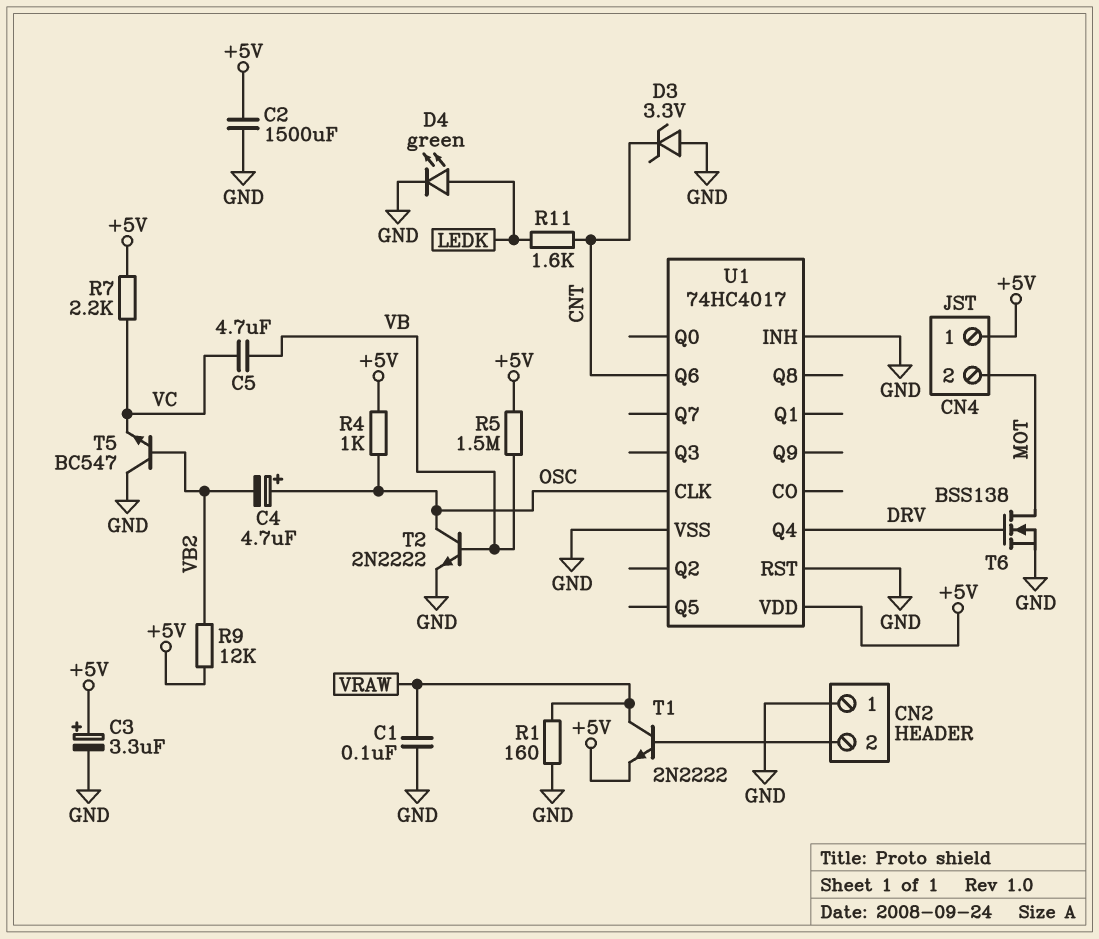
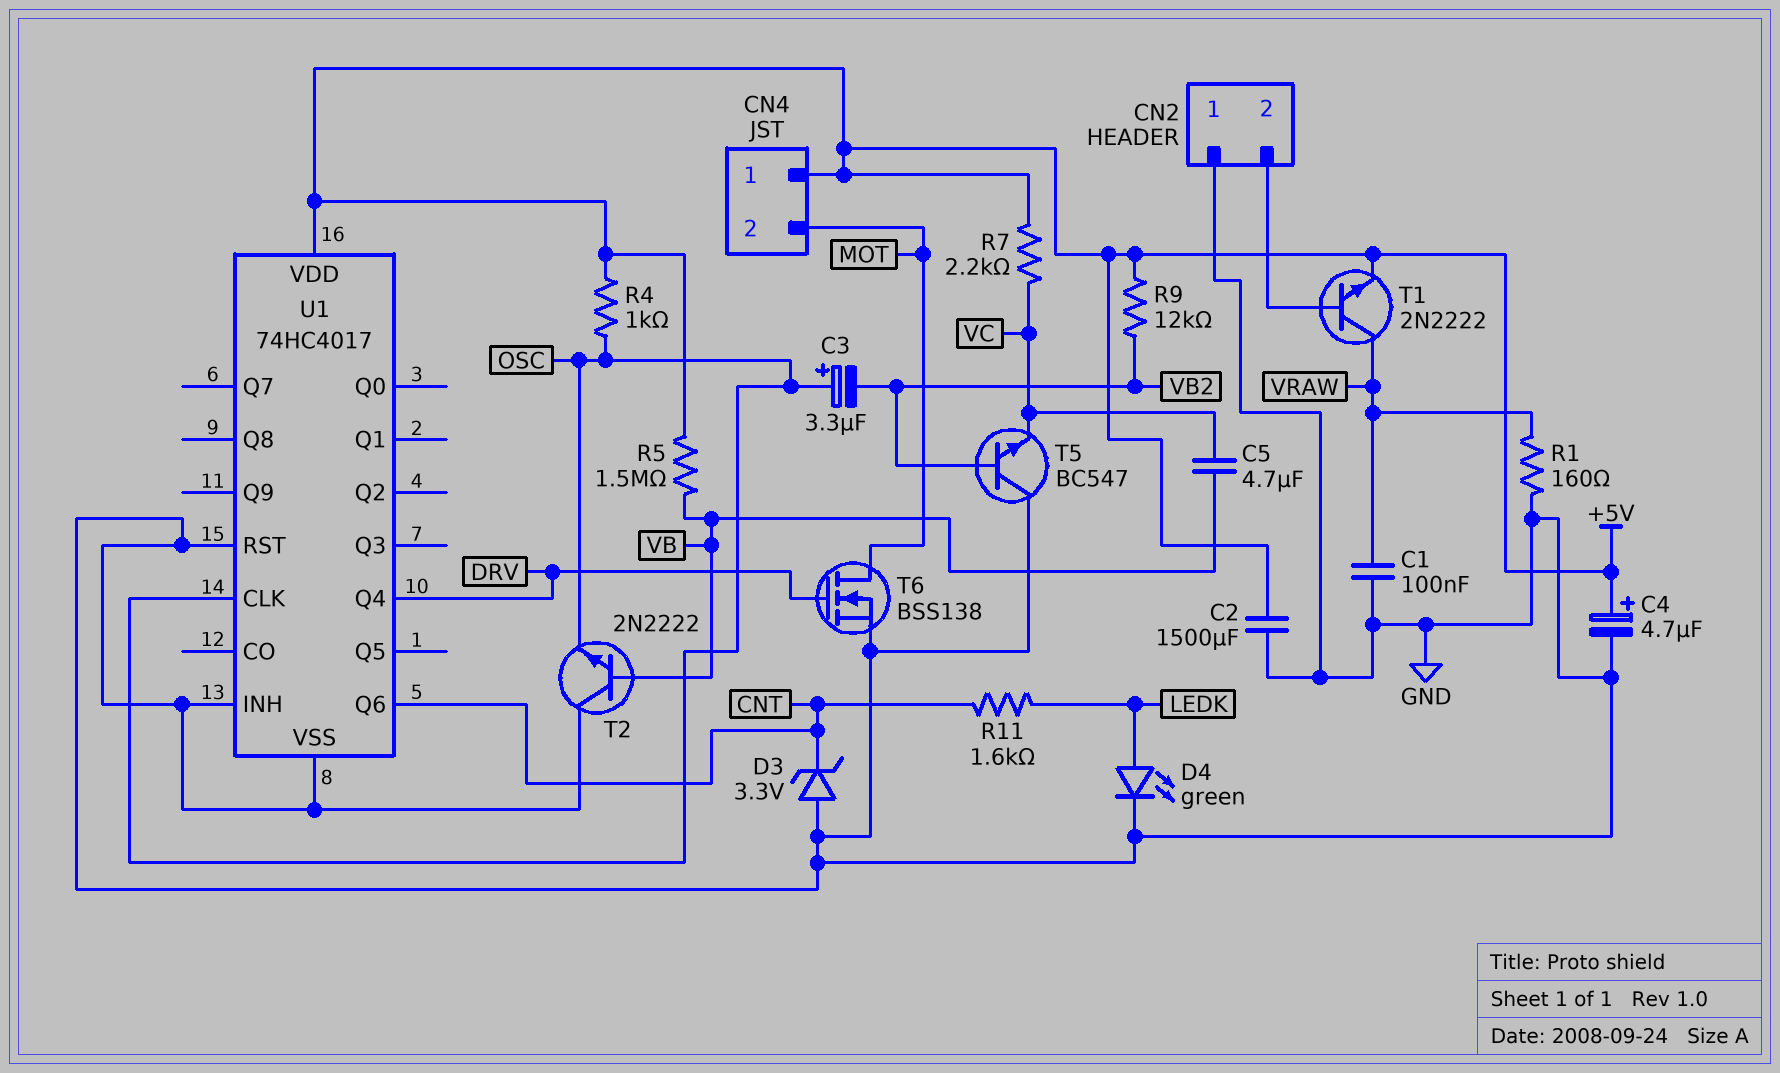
C3: 3.3uF (plus +5V, minus GND) -> 3.3uF (plus OSC, minus VB2)
C4: 4.7uF (plus OSC, minus VB2) -> 4.7uF (plus +5V, minus GND)
T2: NPN 2N2222 (B VB, C OSC, E GND) -> NPN 2N2222 (B VB, C GND, E OSC)

